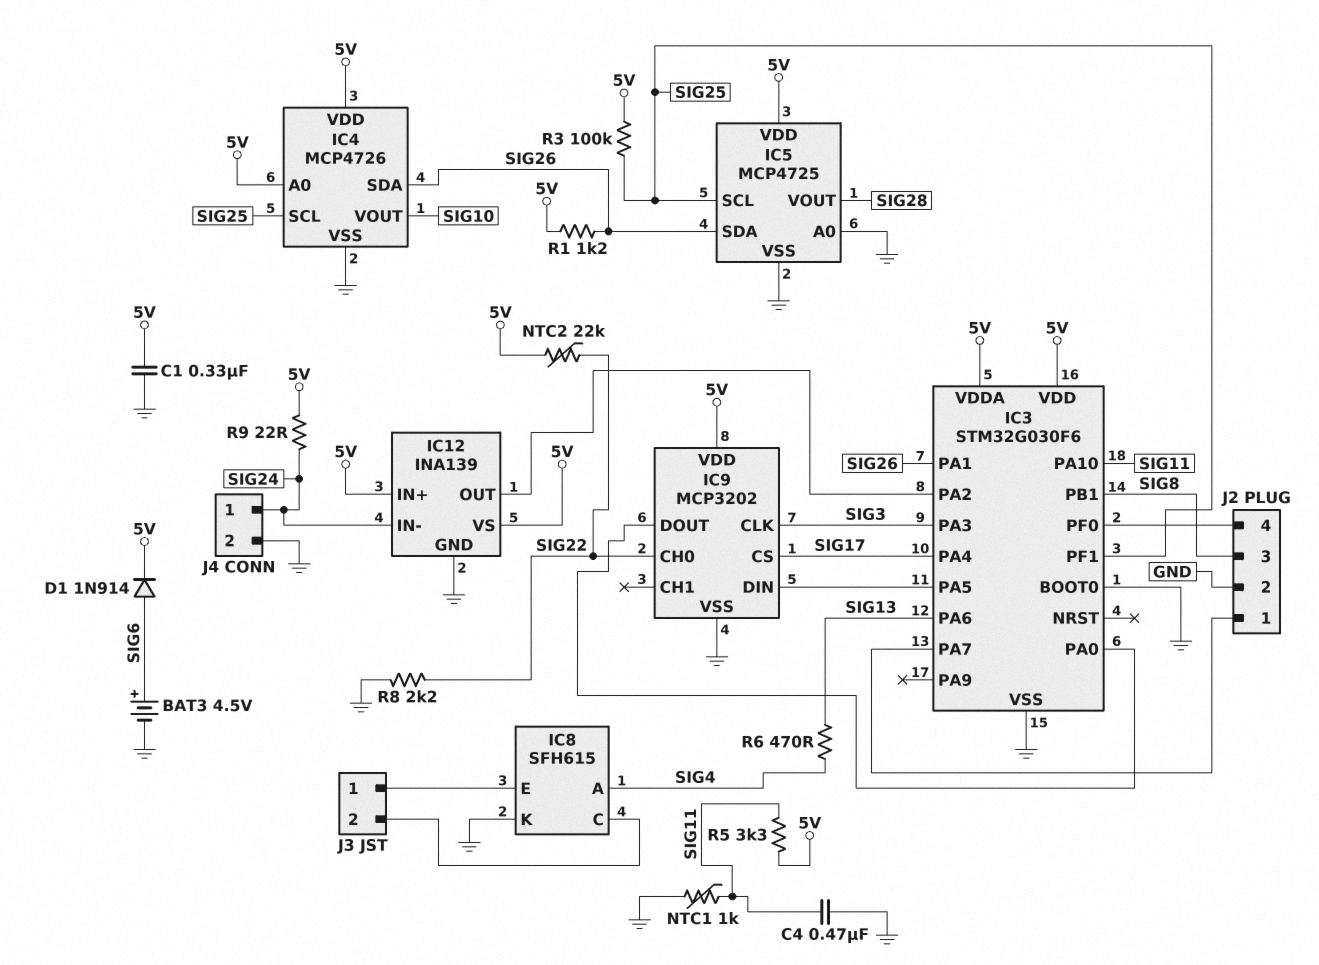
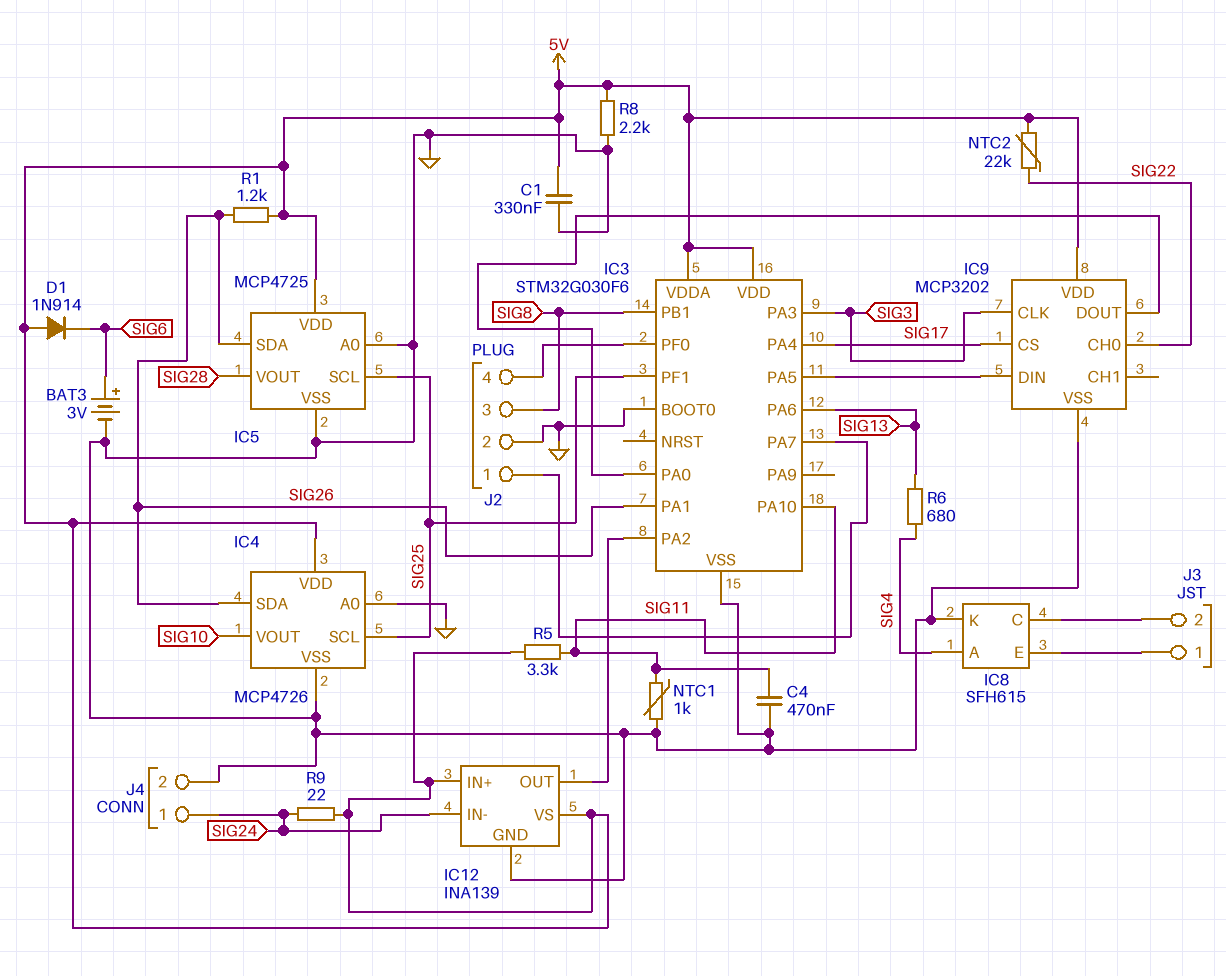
BAT3: 4.5V (plus SIG6, minus GND) -> 3V (plus SIG6, minus GND)
D1: diode 1N914 (A SIG6, K 5V) -> diode 1N914 (A 5V, K SIG6)
IC4 pin A0: 5V -> GND
R3: 100k (5V, SIG25) -> none
R6: 470 (SIG4, SIG13) -> 680 (SIG4, SIG13)
R8: 2.2k (GND, SIG22) -> 2.2k (5V, GND)

